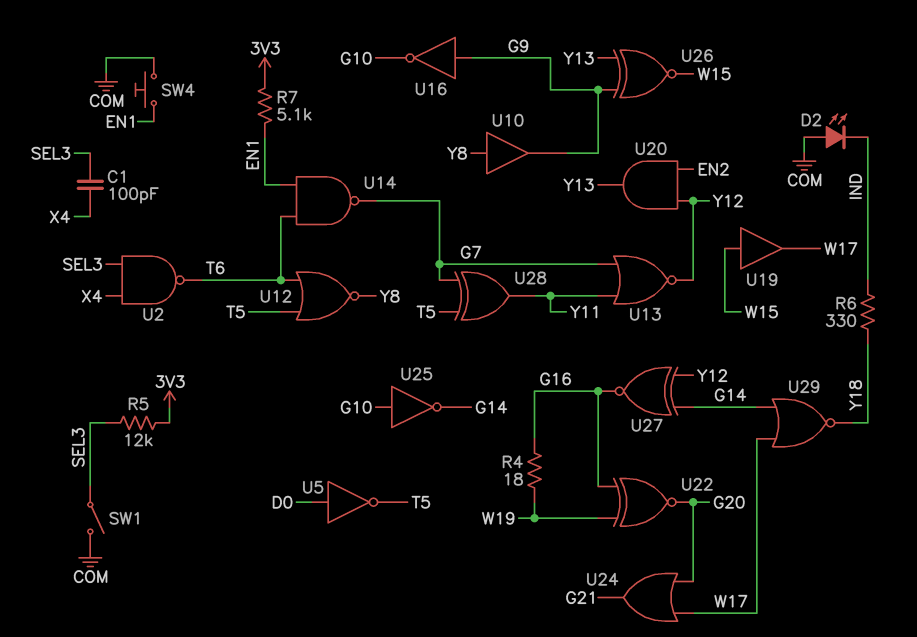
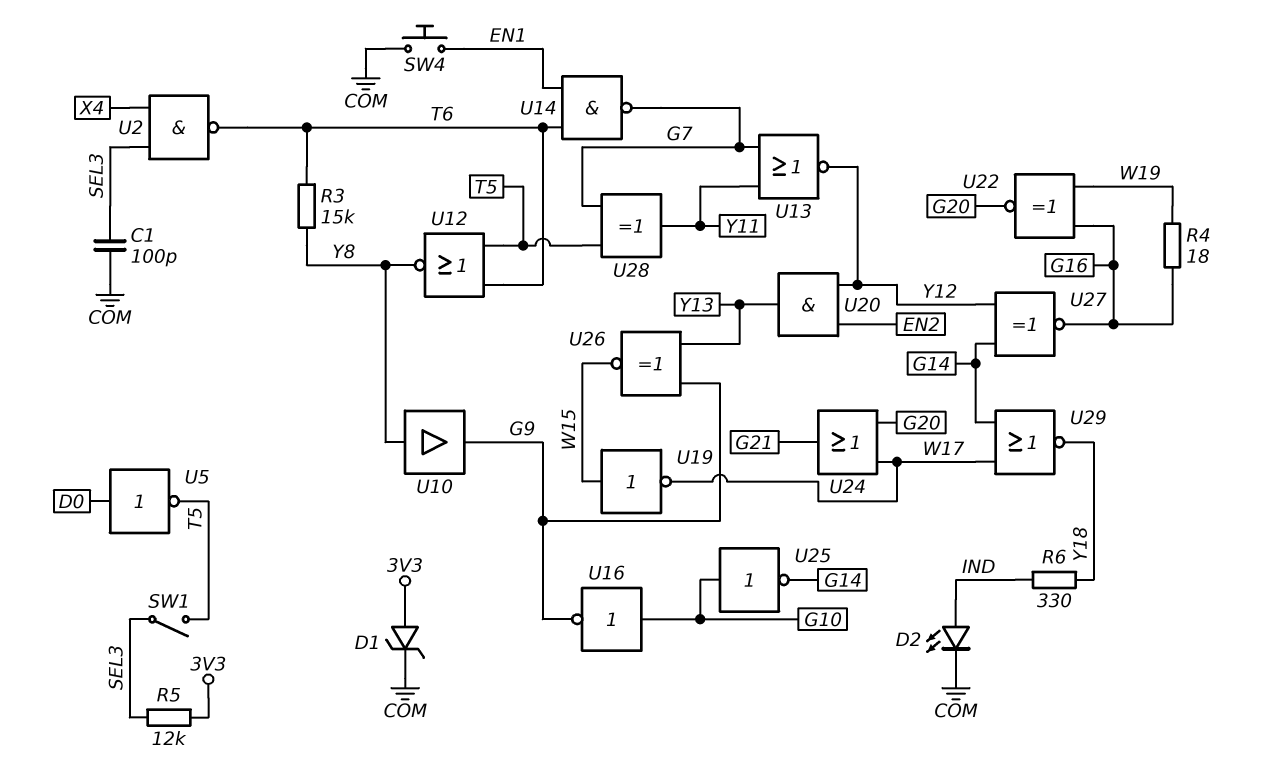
C1: 100pF (SEL3, X4) -> 100pF (COM, SEL3)
D1: none -> zener (A 3V3, K COM)
D2: LED (A COM, K IND) -> LED (A IND, K COM)
R3: none -> 15k (T6, Y8)
R7: 5.1k (3V3, EN1) -> none
SW1: switch (COM, SEL3) -> switch (SEL3, T5)
U16: NOT (in G9, out G10) -> NOT (in G10, out G9)
U19: buffer (in W15, out W17) -> NOT (in W15, out W17)

